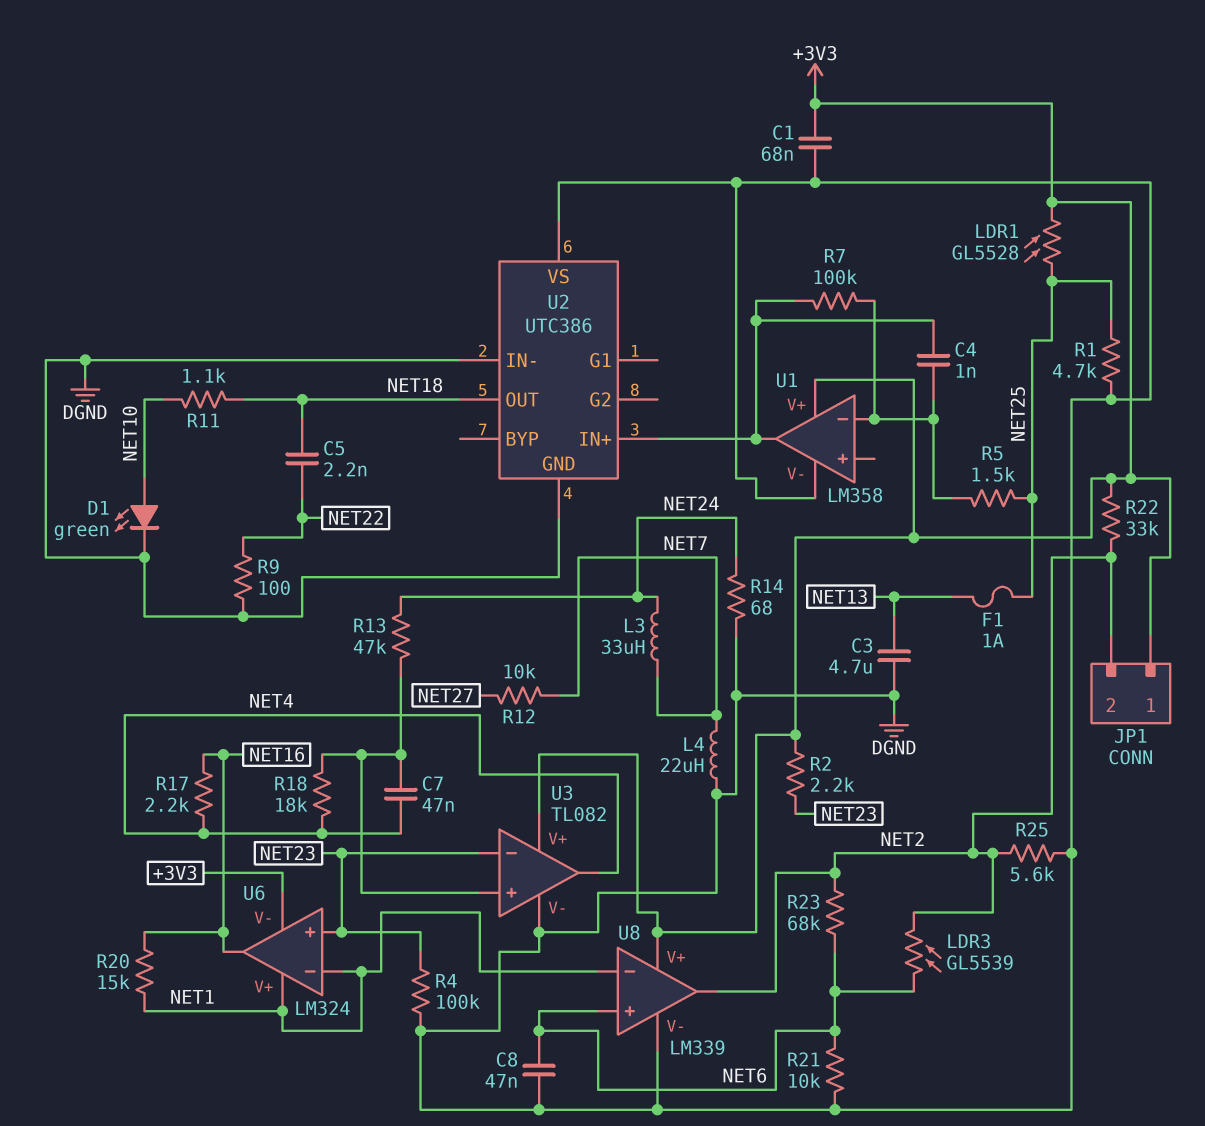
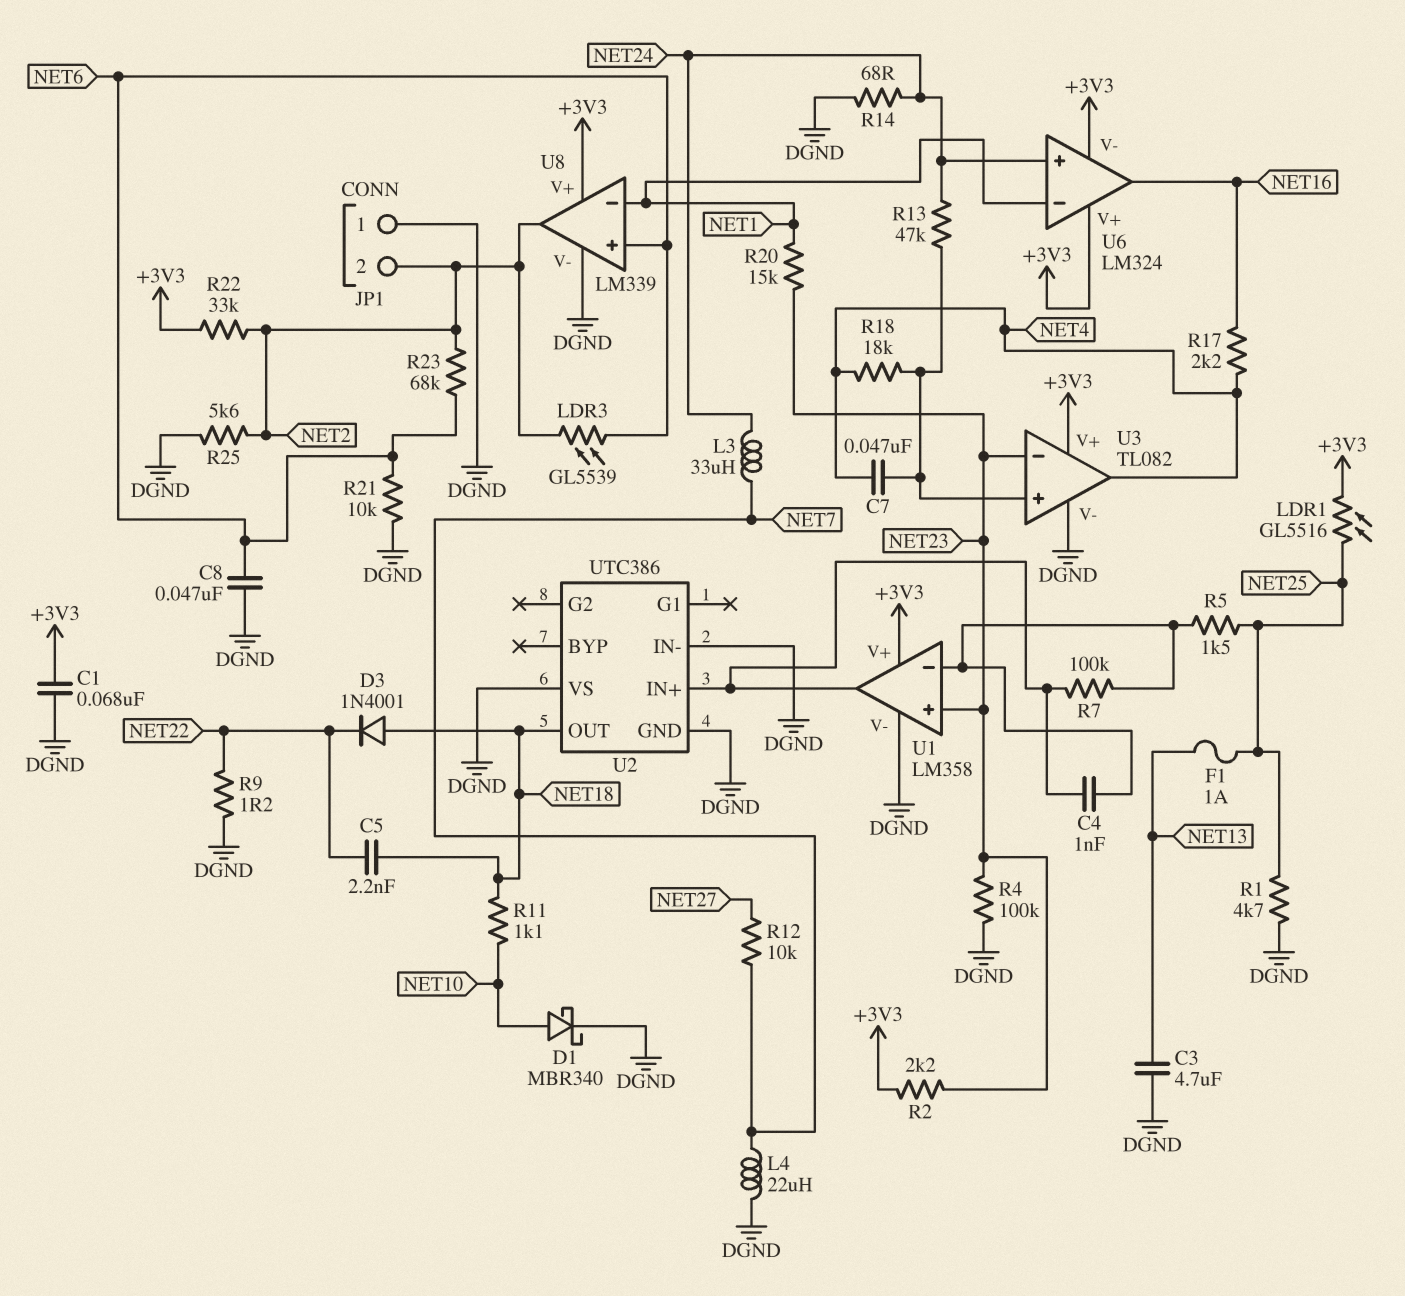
D1: LED green (A NET10, K DGND) -> schottky MBR340 (A NET10, K DGND)
D3: none -> diode 1N4001 (A NET18, K NET22)
JP1 pin 1: +3V3 -> DGND
LDR1: GL5528 (+3V3, NET25) -> GL5516 (+3V3, NET25)
R9: 100 (DGND, NET22) -> 1.2 (DGND, NET22)
R20: 15k (NET1, NET16) -> 15k (NET1, NET23)
U1 pin in+: none -> NET23
U6 pin V+: NET1 -> +3V3
U6 pin in+: NET23 -> NET24

